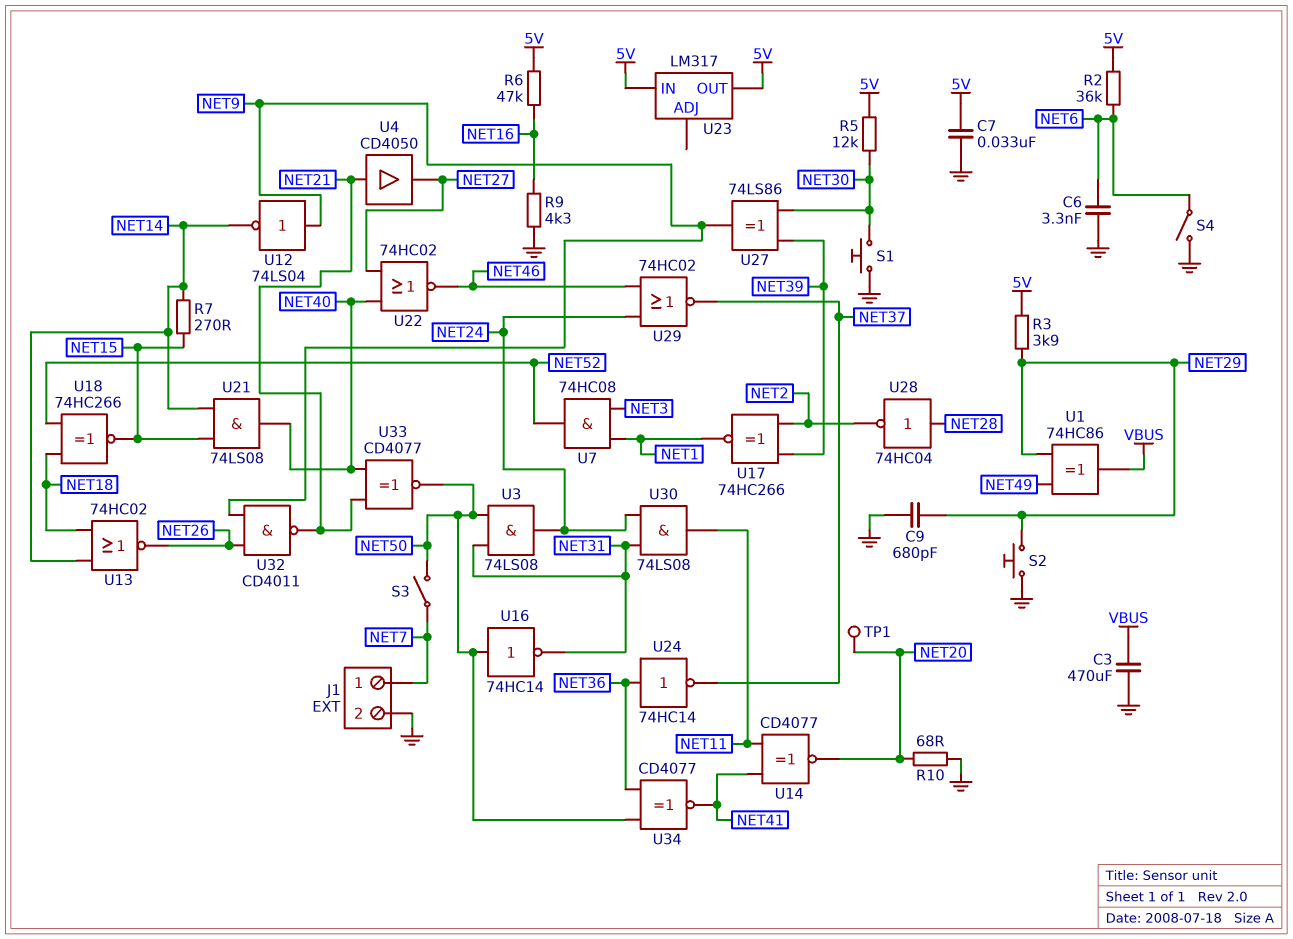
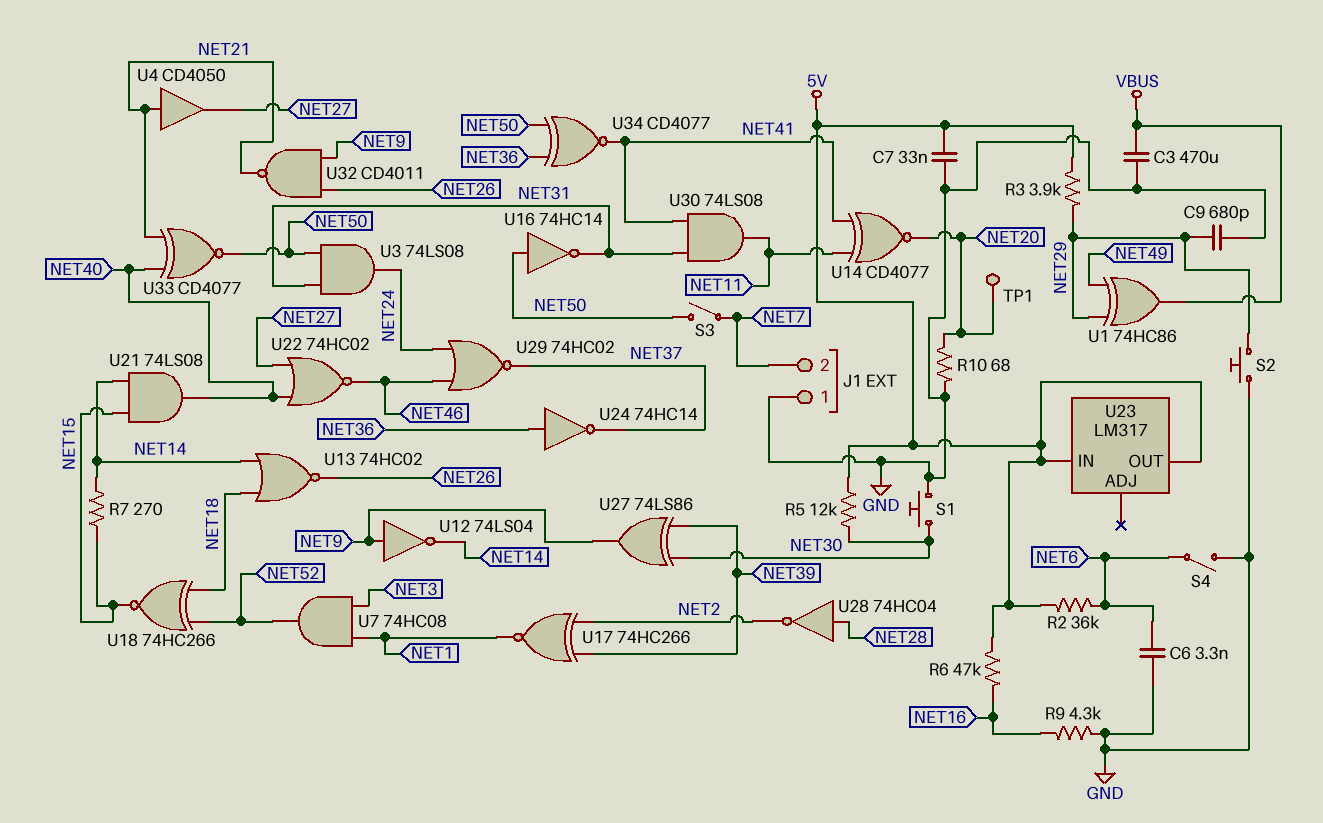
J1 pin 1: NET7 -> GND
J1 pin 2: GND -> NET7
U30: AND 74LS08 (in NET24, in NET31, out NET11) -> AND 74LS08 (in NET31, in NET41, out NET11)

